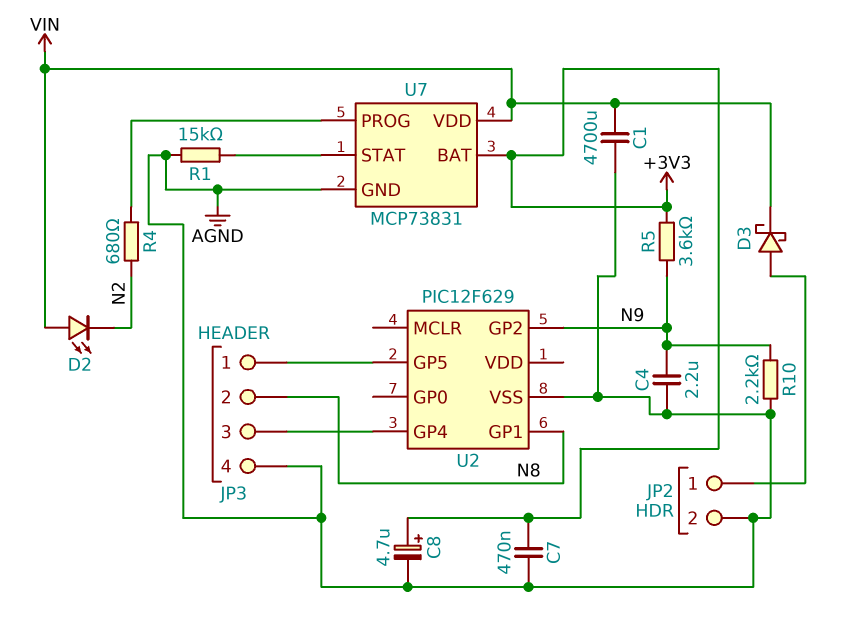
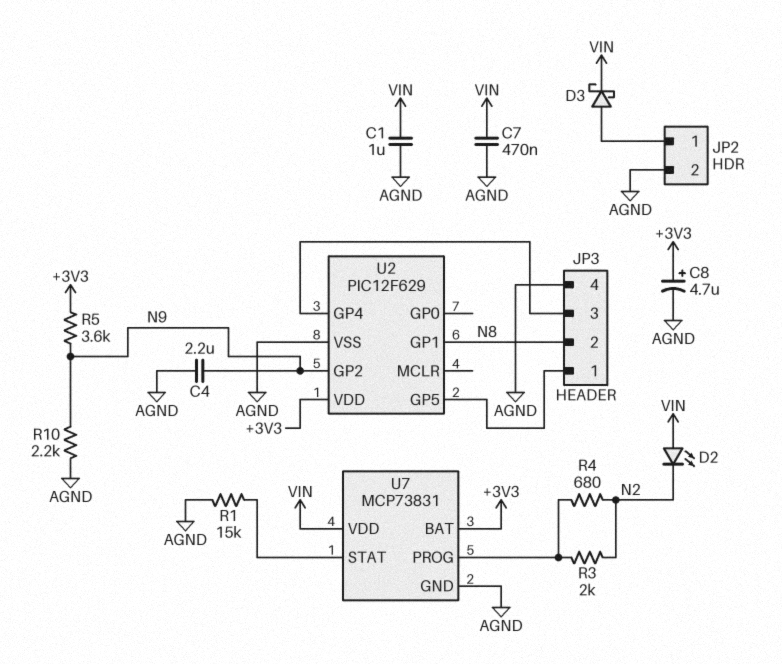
C1: 4700uF (AGND, VIN) -> 1uF (AGND, VIN)
C7: 470nF (+3V3, AGND) -> 470nF (AGND, VIN)
R3: none -> 2k (N2, U7/PROG)
U2 pin VDD: none -> +3V3

